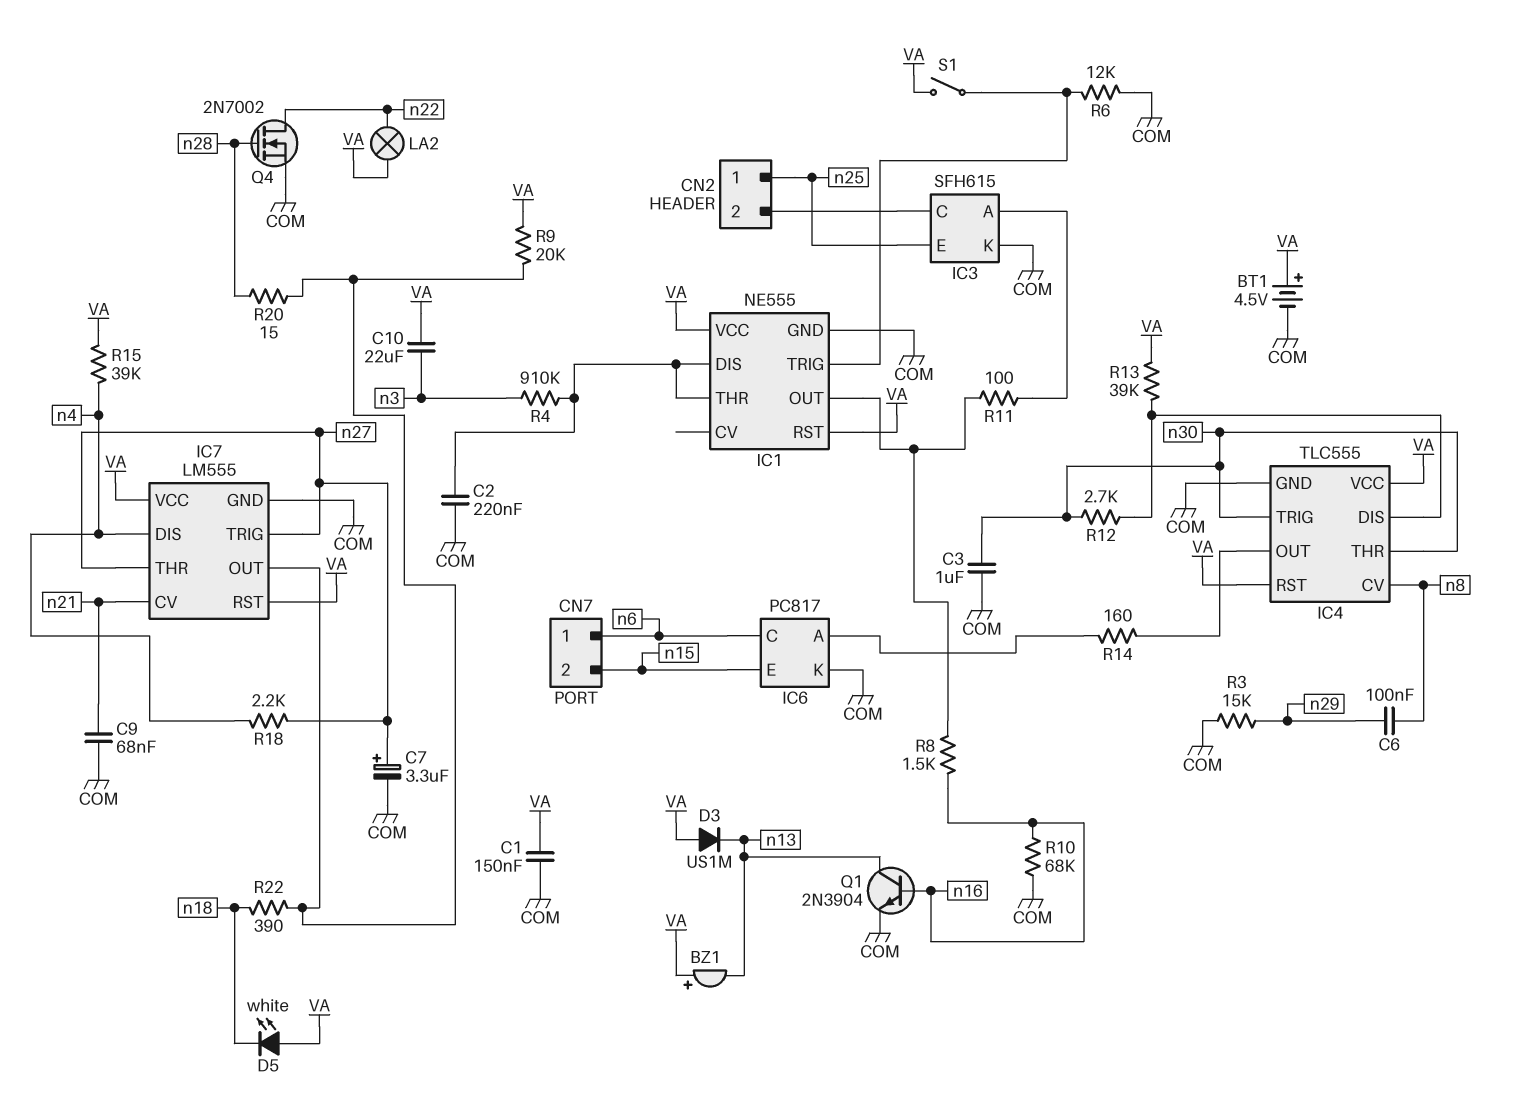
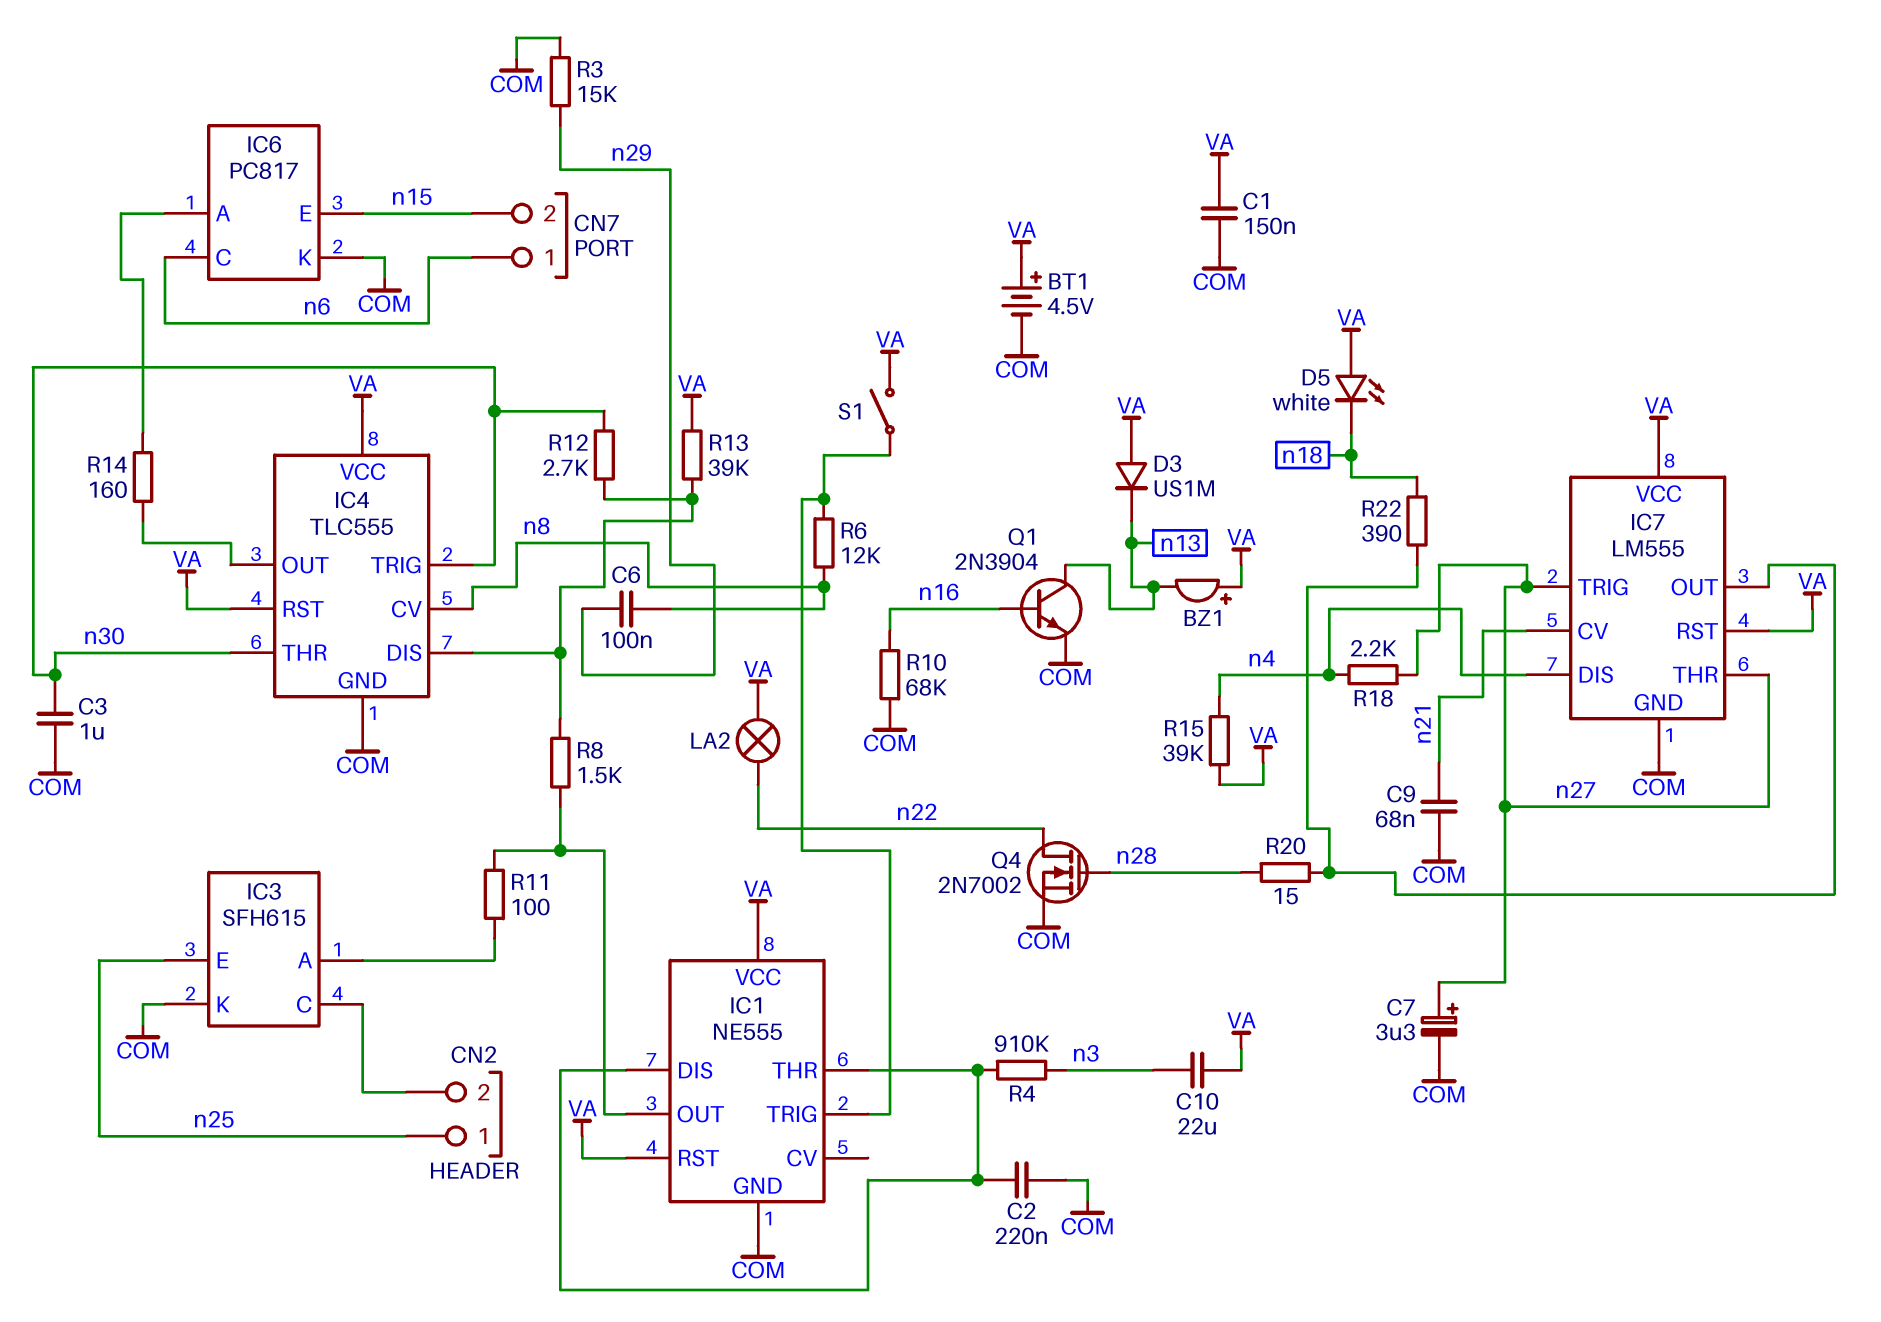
R6: 12k (COM, IC1/TRIG) -> 12k (IC1/TRIG, n8)
R8: 1.5k (IC1/OUT, n16) -> 1.5k (IC1/OUT, IC4/DIS)
R9: 20k (IC7/OUT, VA) -> none

